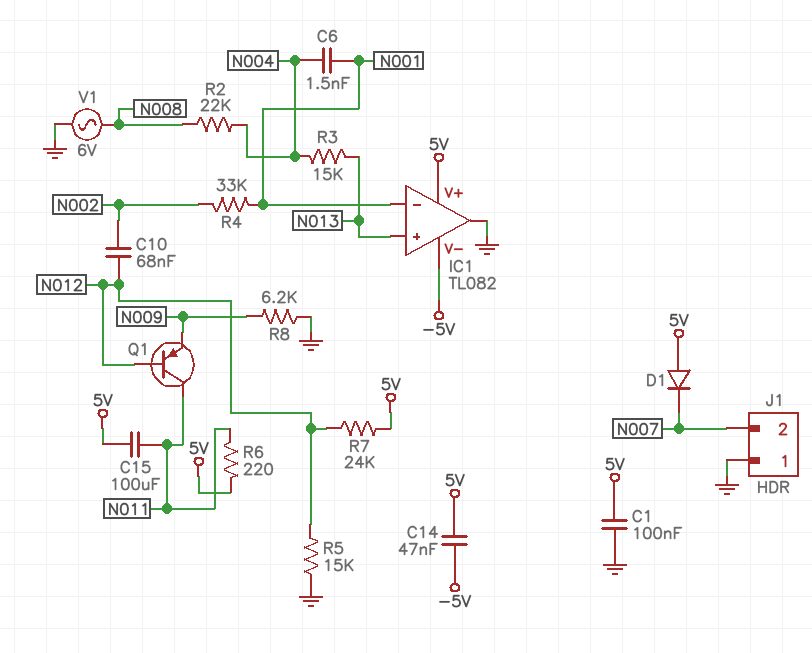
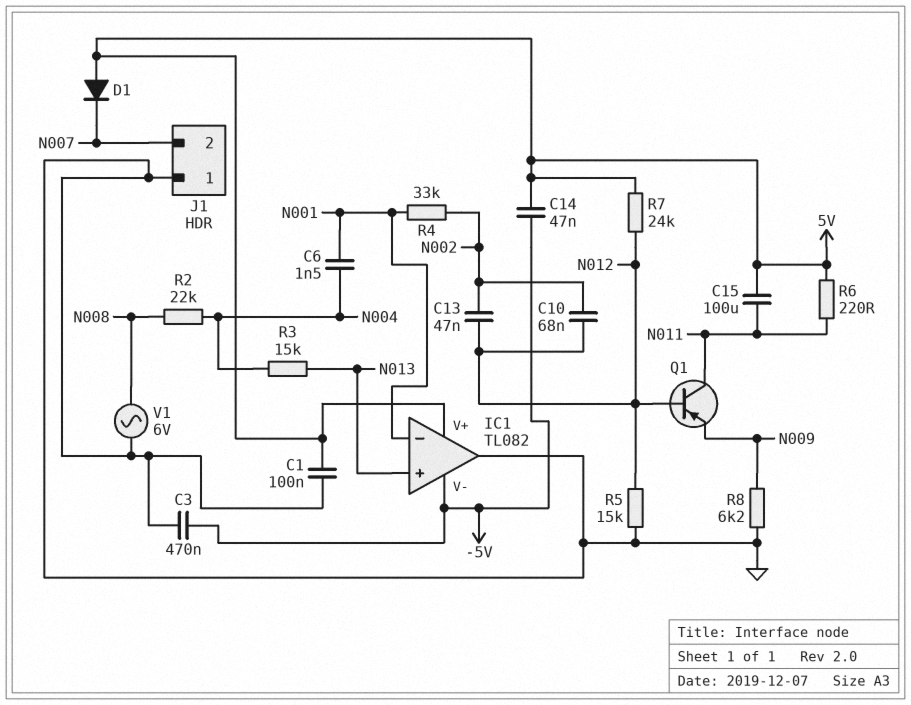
C3: none -> 470nF (-5V, GND)
C13: none -> 47nF (N002, N012)

